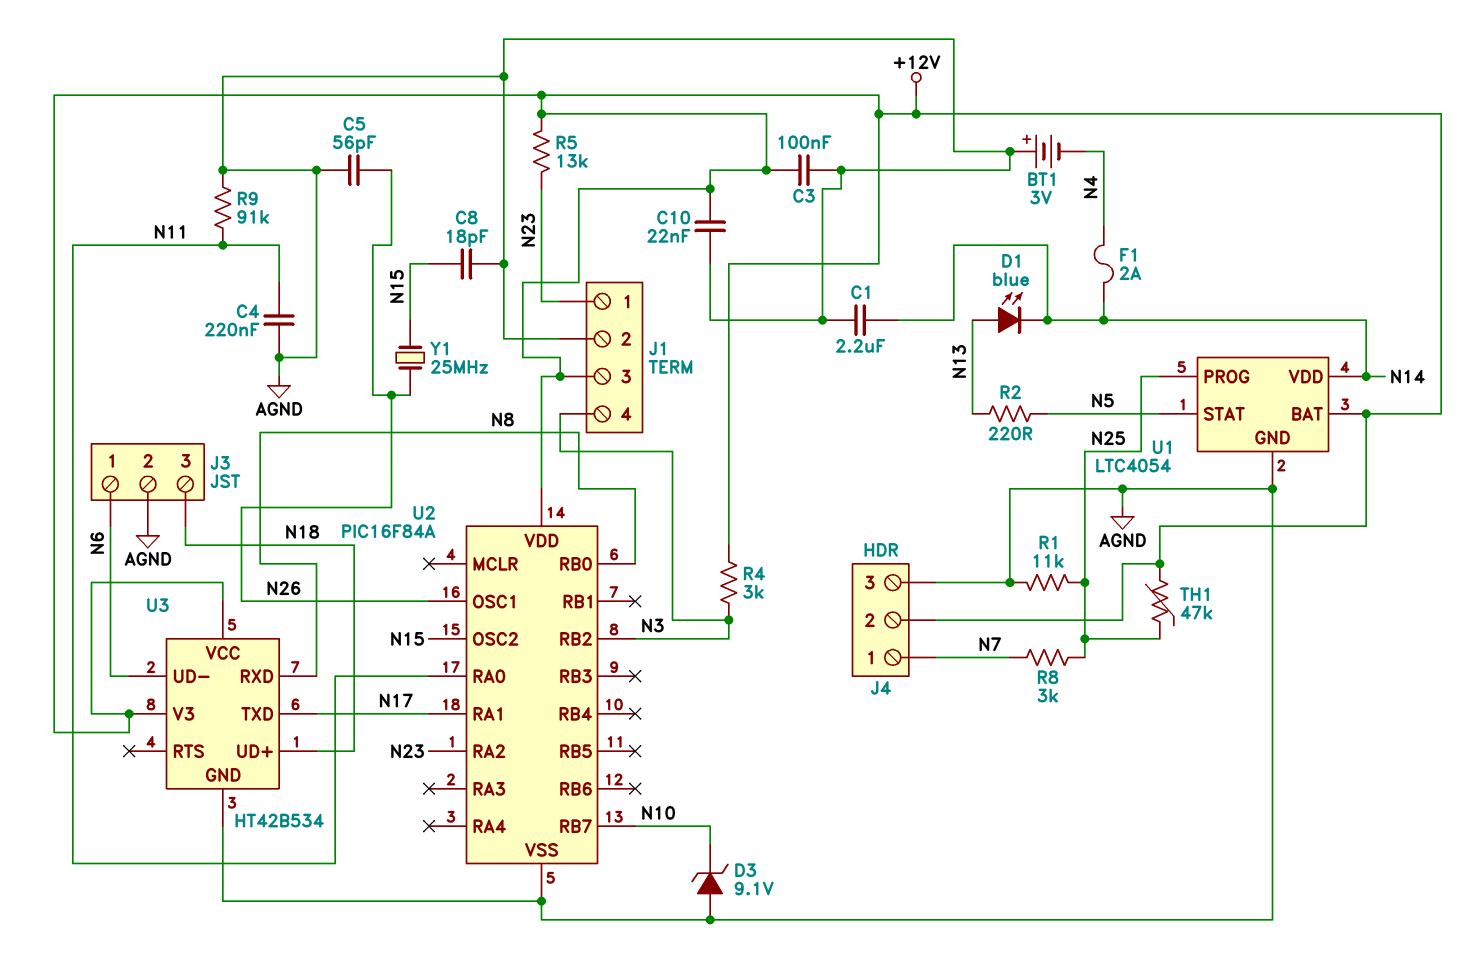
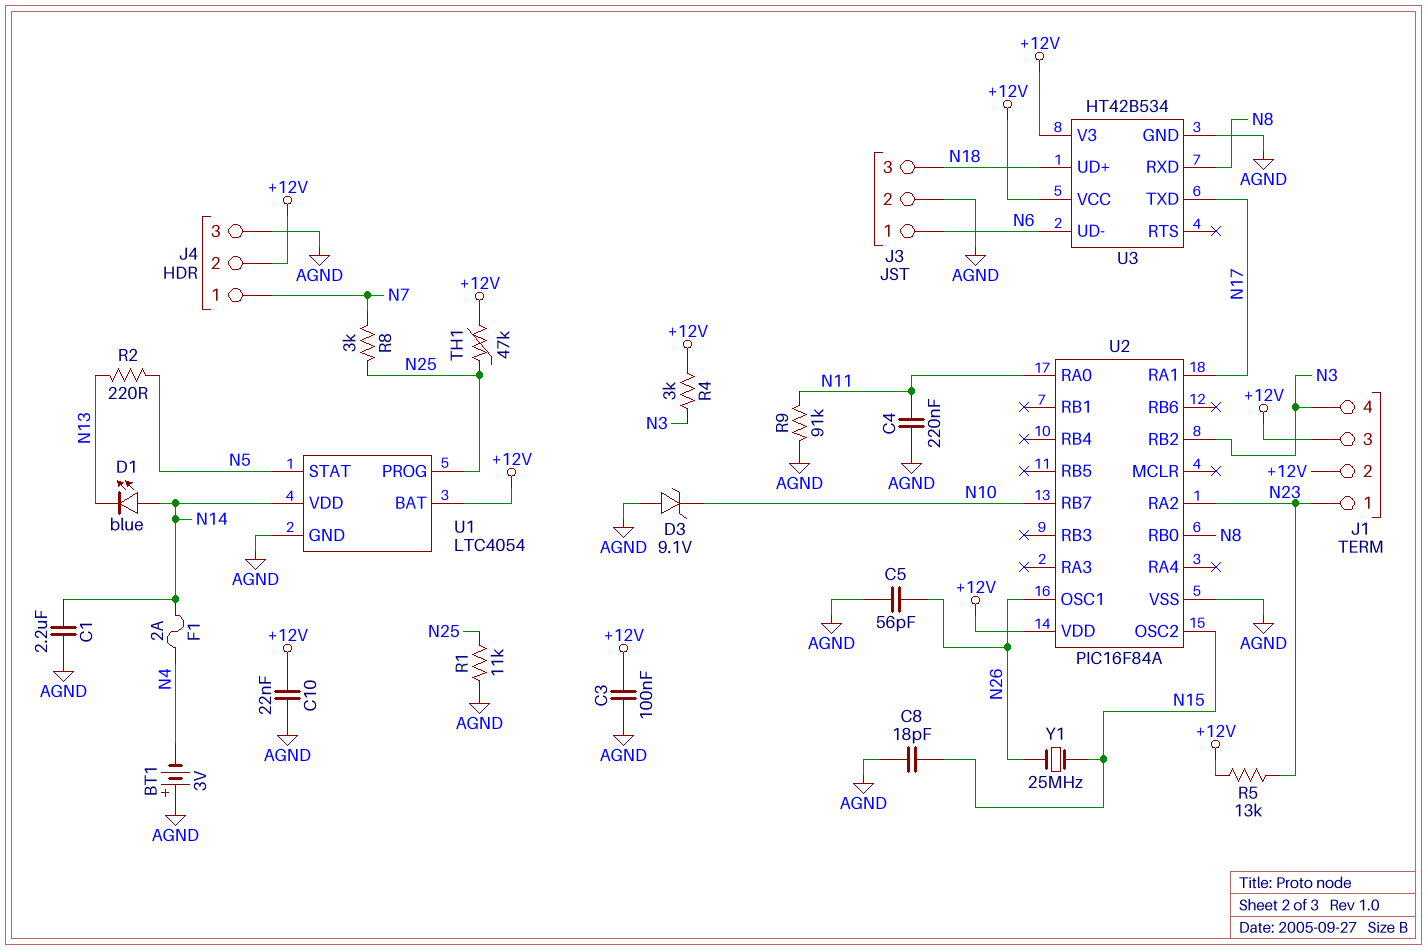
D1: LED blue (A N13, K N14) -> LED blue (A N14, K N13)
J1 pin 2: AGND -> +12V

